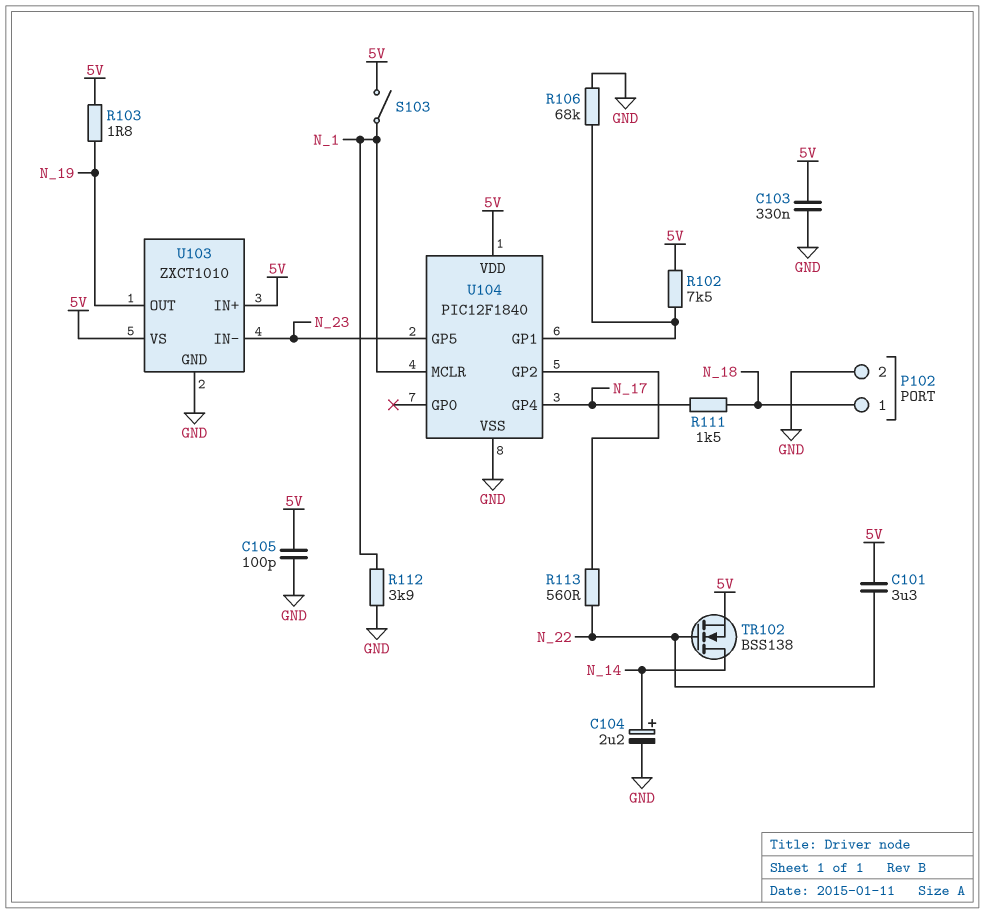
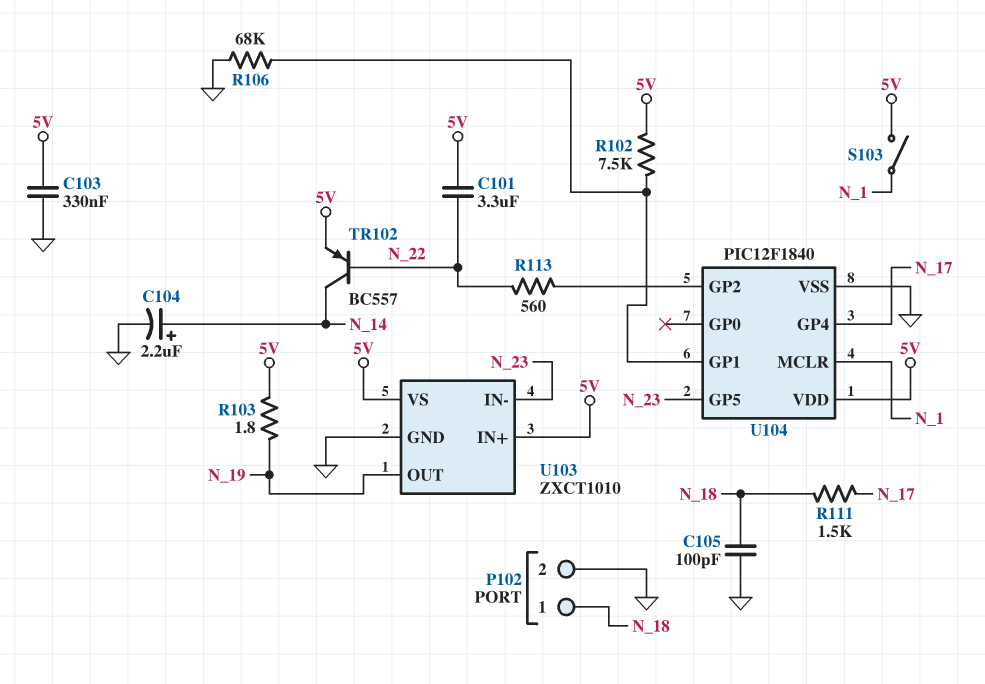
C105: 100pF (5V, GND) -> 100pF (GND, N_18)
R112: 3.9k (GND, N_1) -> none
TR102: NMOS BSS138 (G N_22, D N_14, S 5V) -> PNP BC557 (B N_22, C N_14, E 5V)

